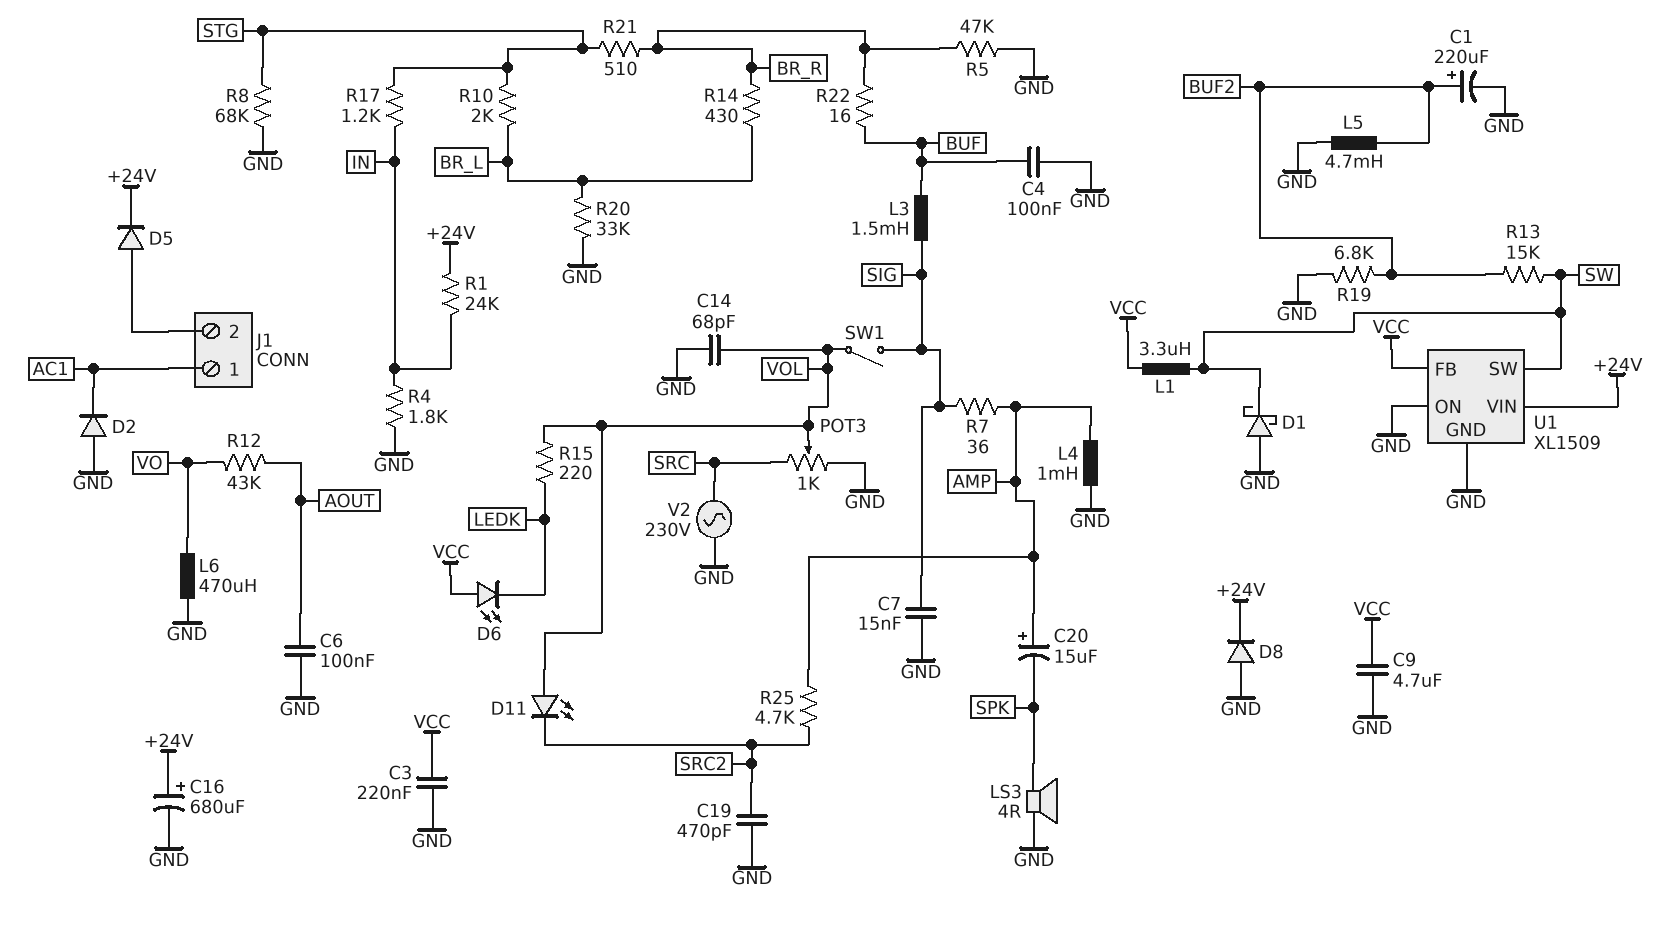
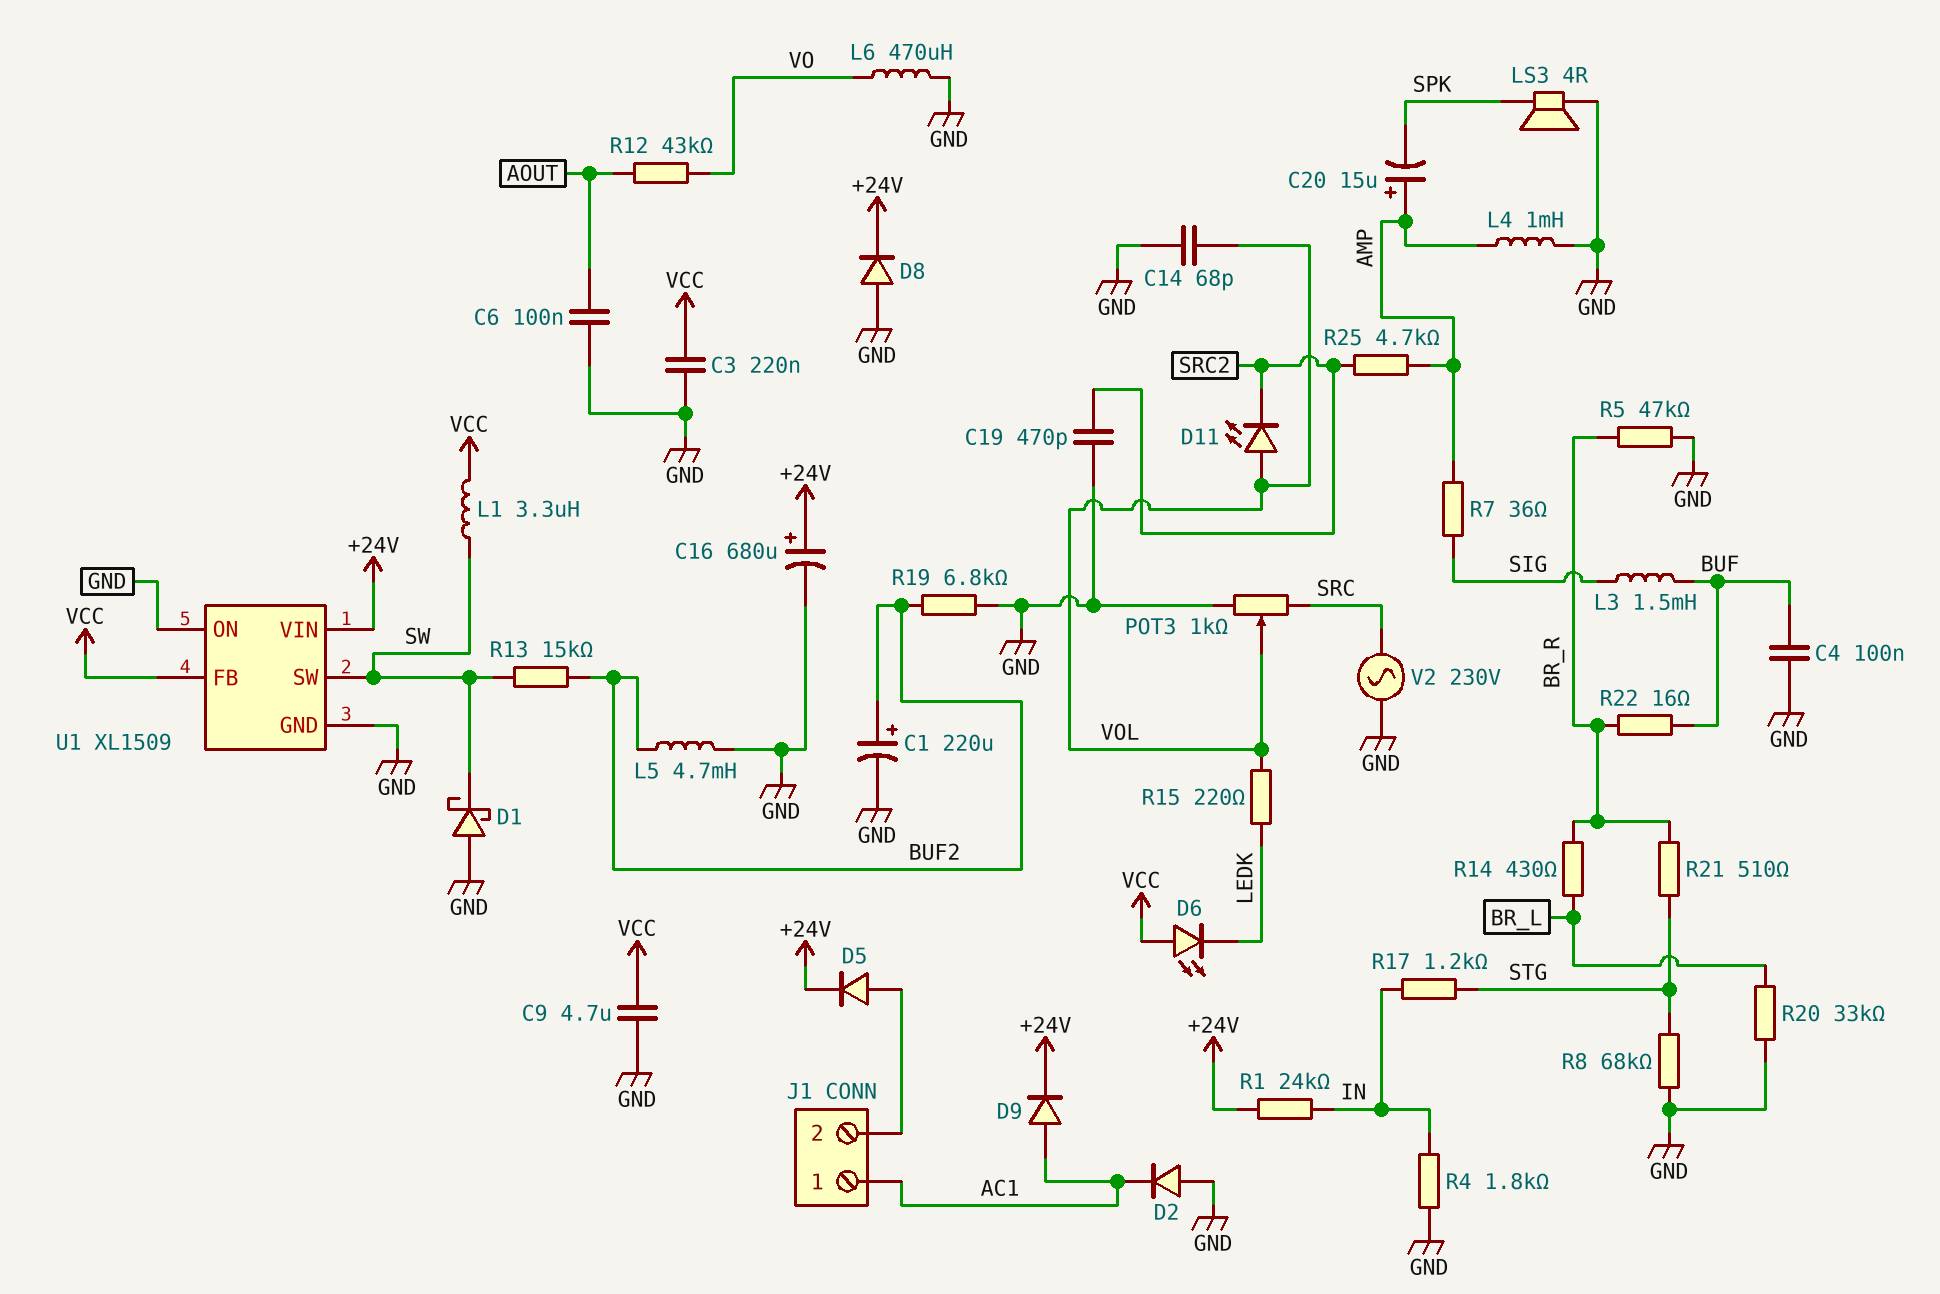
C7: 15nF (GND, SIG) -> none
D9: none -> diode (A AC1, K +24V)
R10: 2k (BR_L, STG) -> none
SW1: switch (SIG, VOL) -> none

